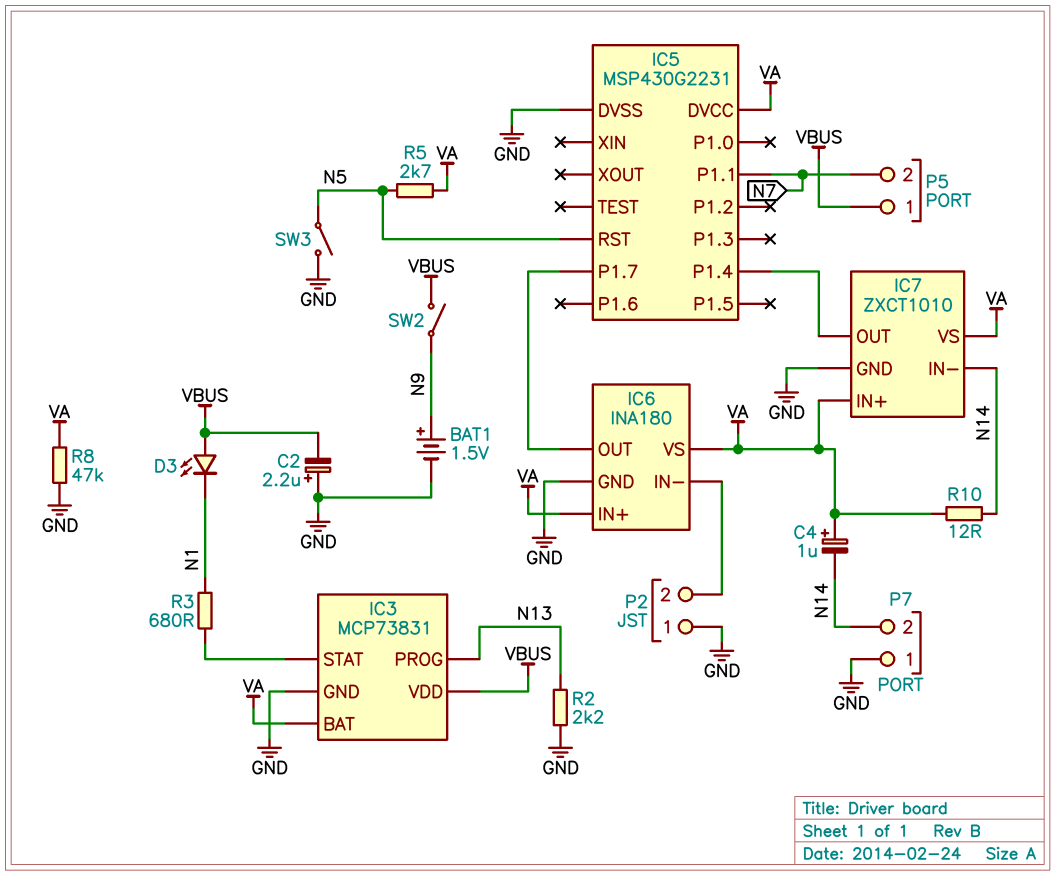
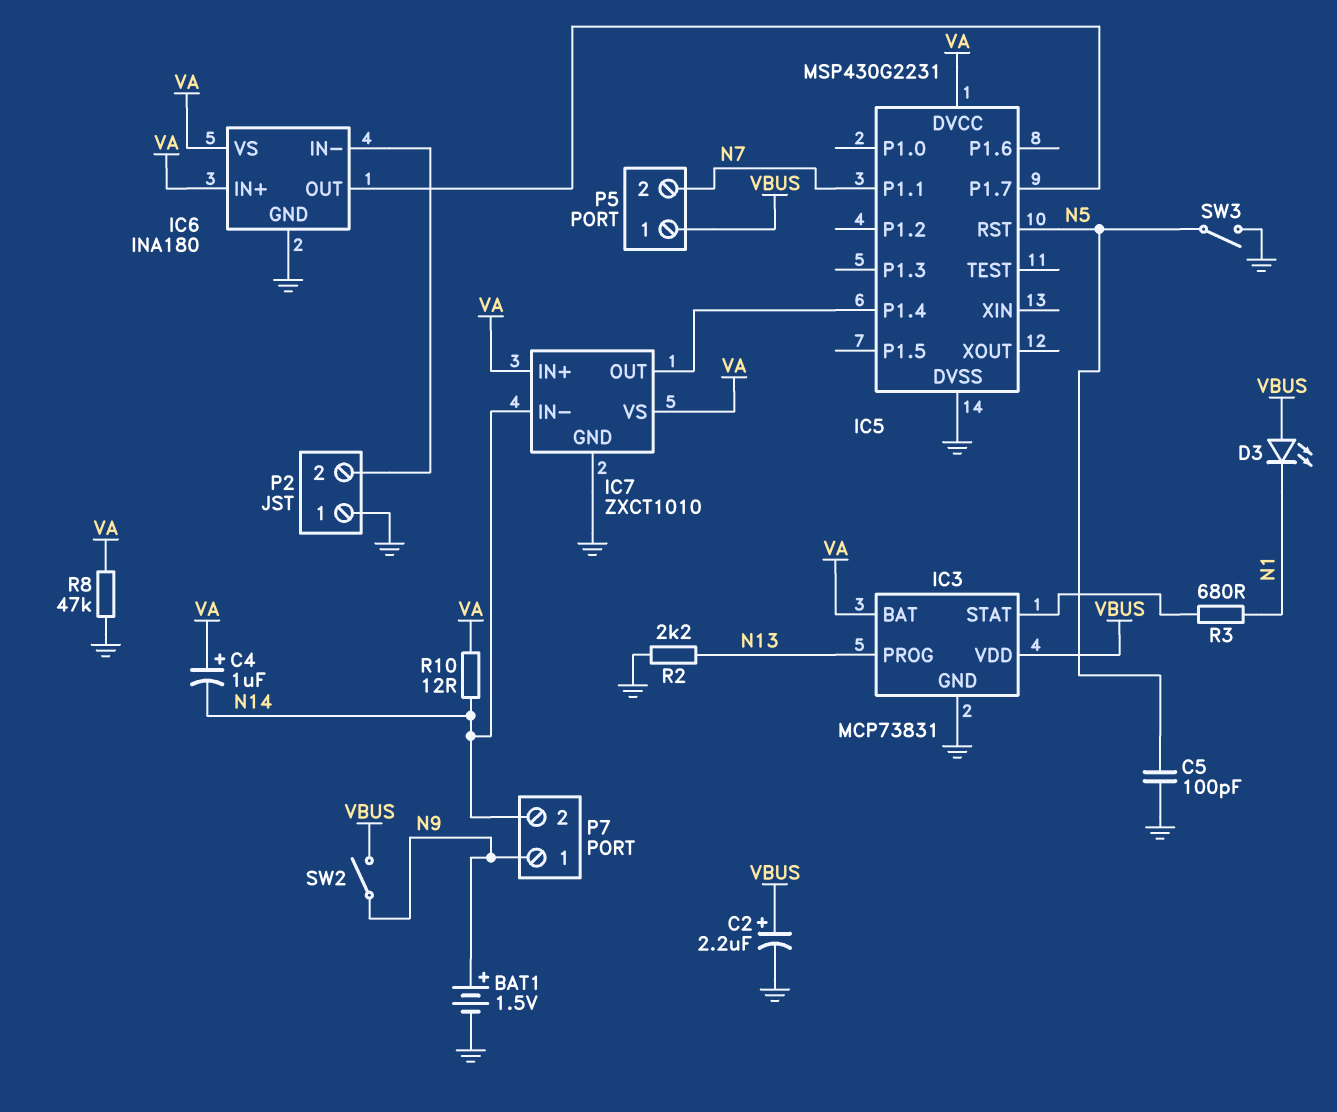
C2: 2.2uF (plus GND, minus VBUS) -> 2.2uF (plus VBUS, minus GND)
C5: none -> 100pF (GND, N5)
P7 pin 1: GND -> N9
R5: 2.7k (N5, VA) -> none

